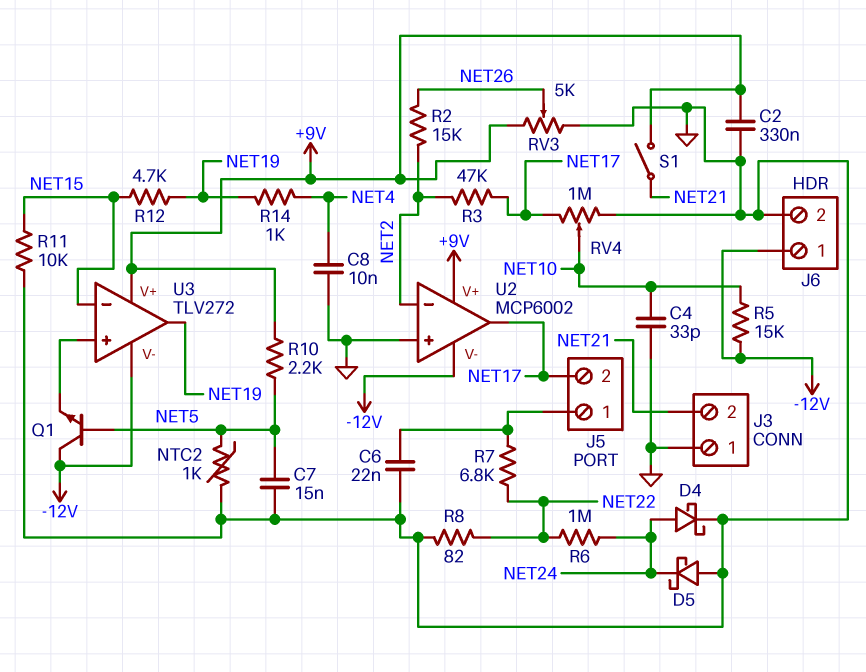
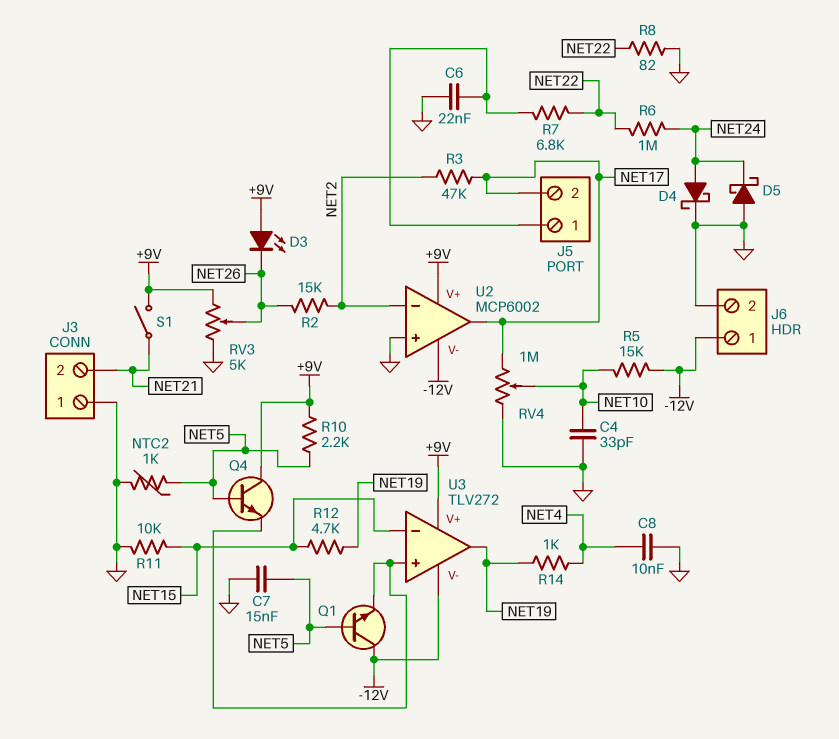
C2: 330nF (+9V, GND) -> none
D3: none -> LED (A +9V, K NET26)
Q4: none -> NPN (B NET5, C +9V, E U3/in+)

